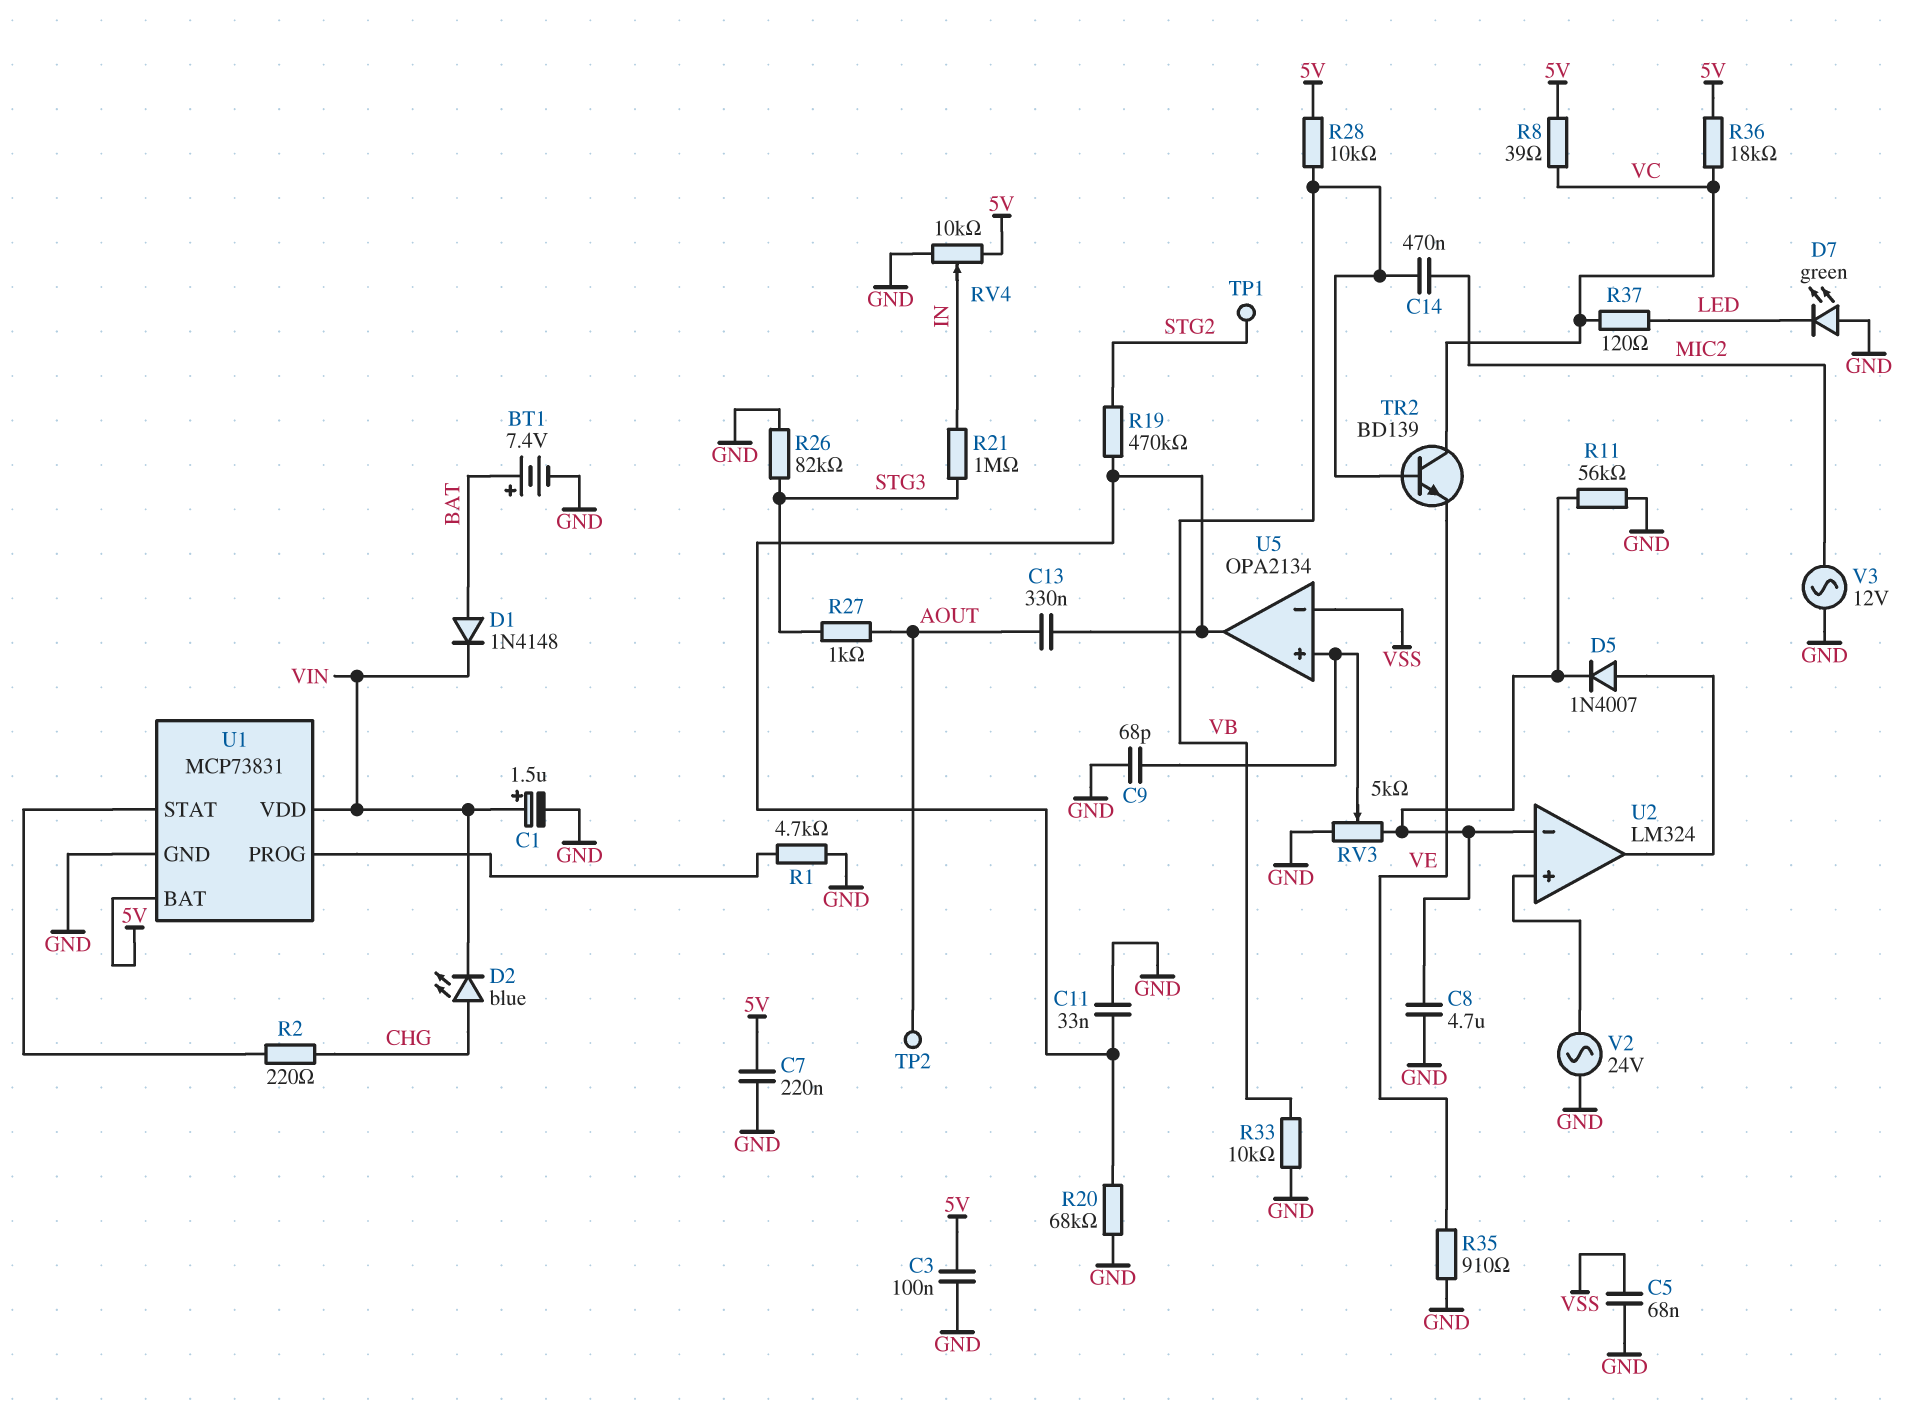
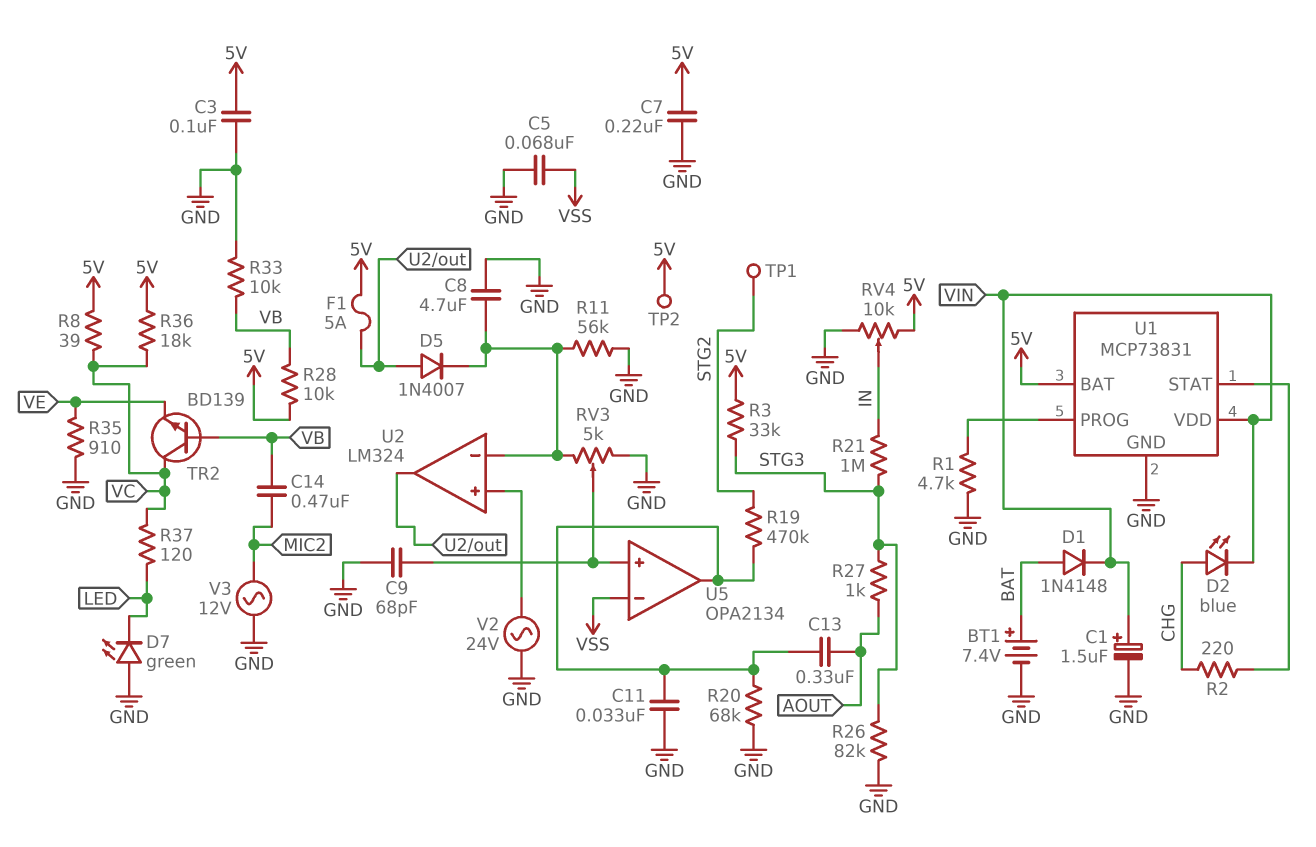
F1: none -> 5A (5V, U2/out)
R3: none -> 33k (5V, STG3)
TP2: test point (AOUT) -> test point (5V)

